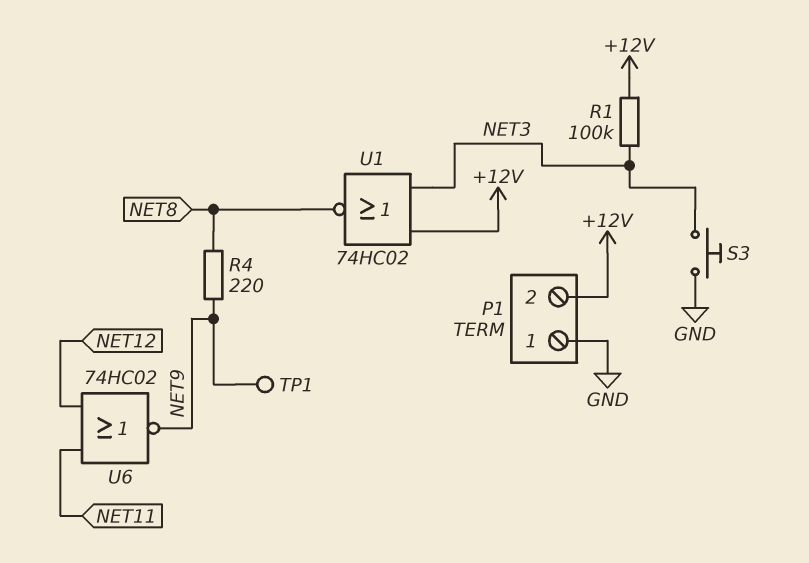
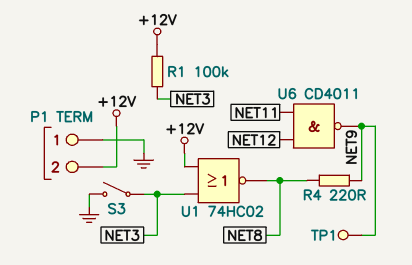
S3: button (GND, NET3) -> switch (GND, NET3)
U6: NOR 74HC02 (in NET11, in NET12, out NET9) -> NAND CD4011 (in NET11, in NET12, out NET9)

